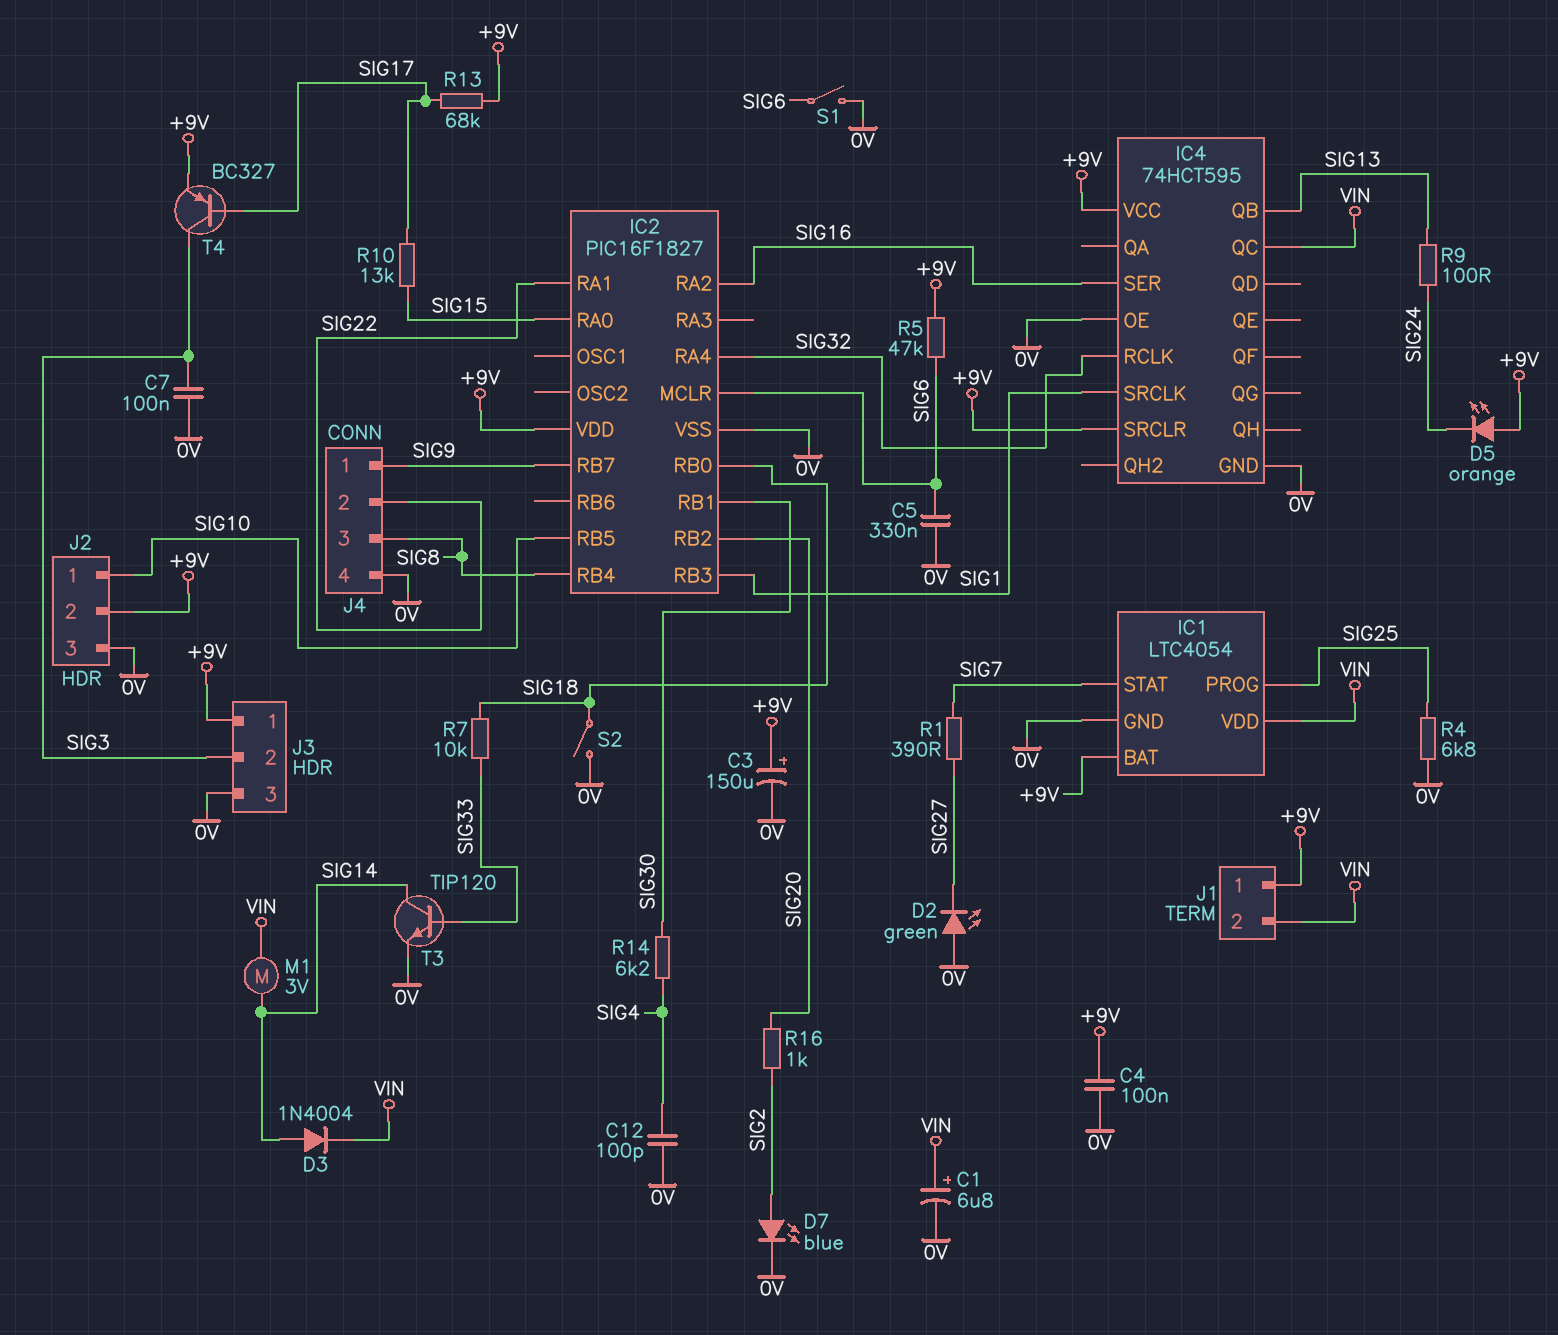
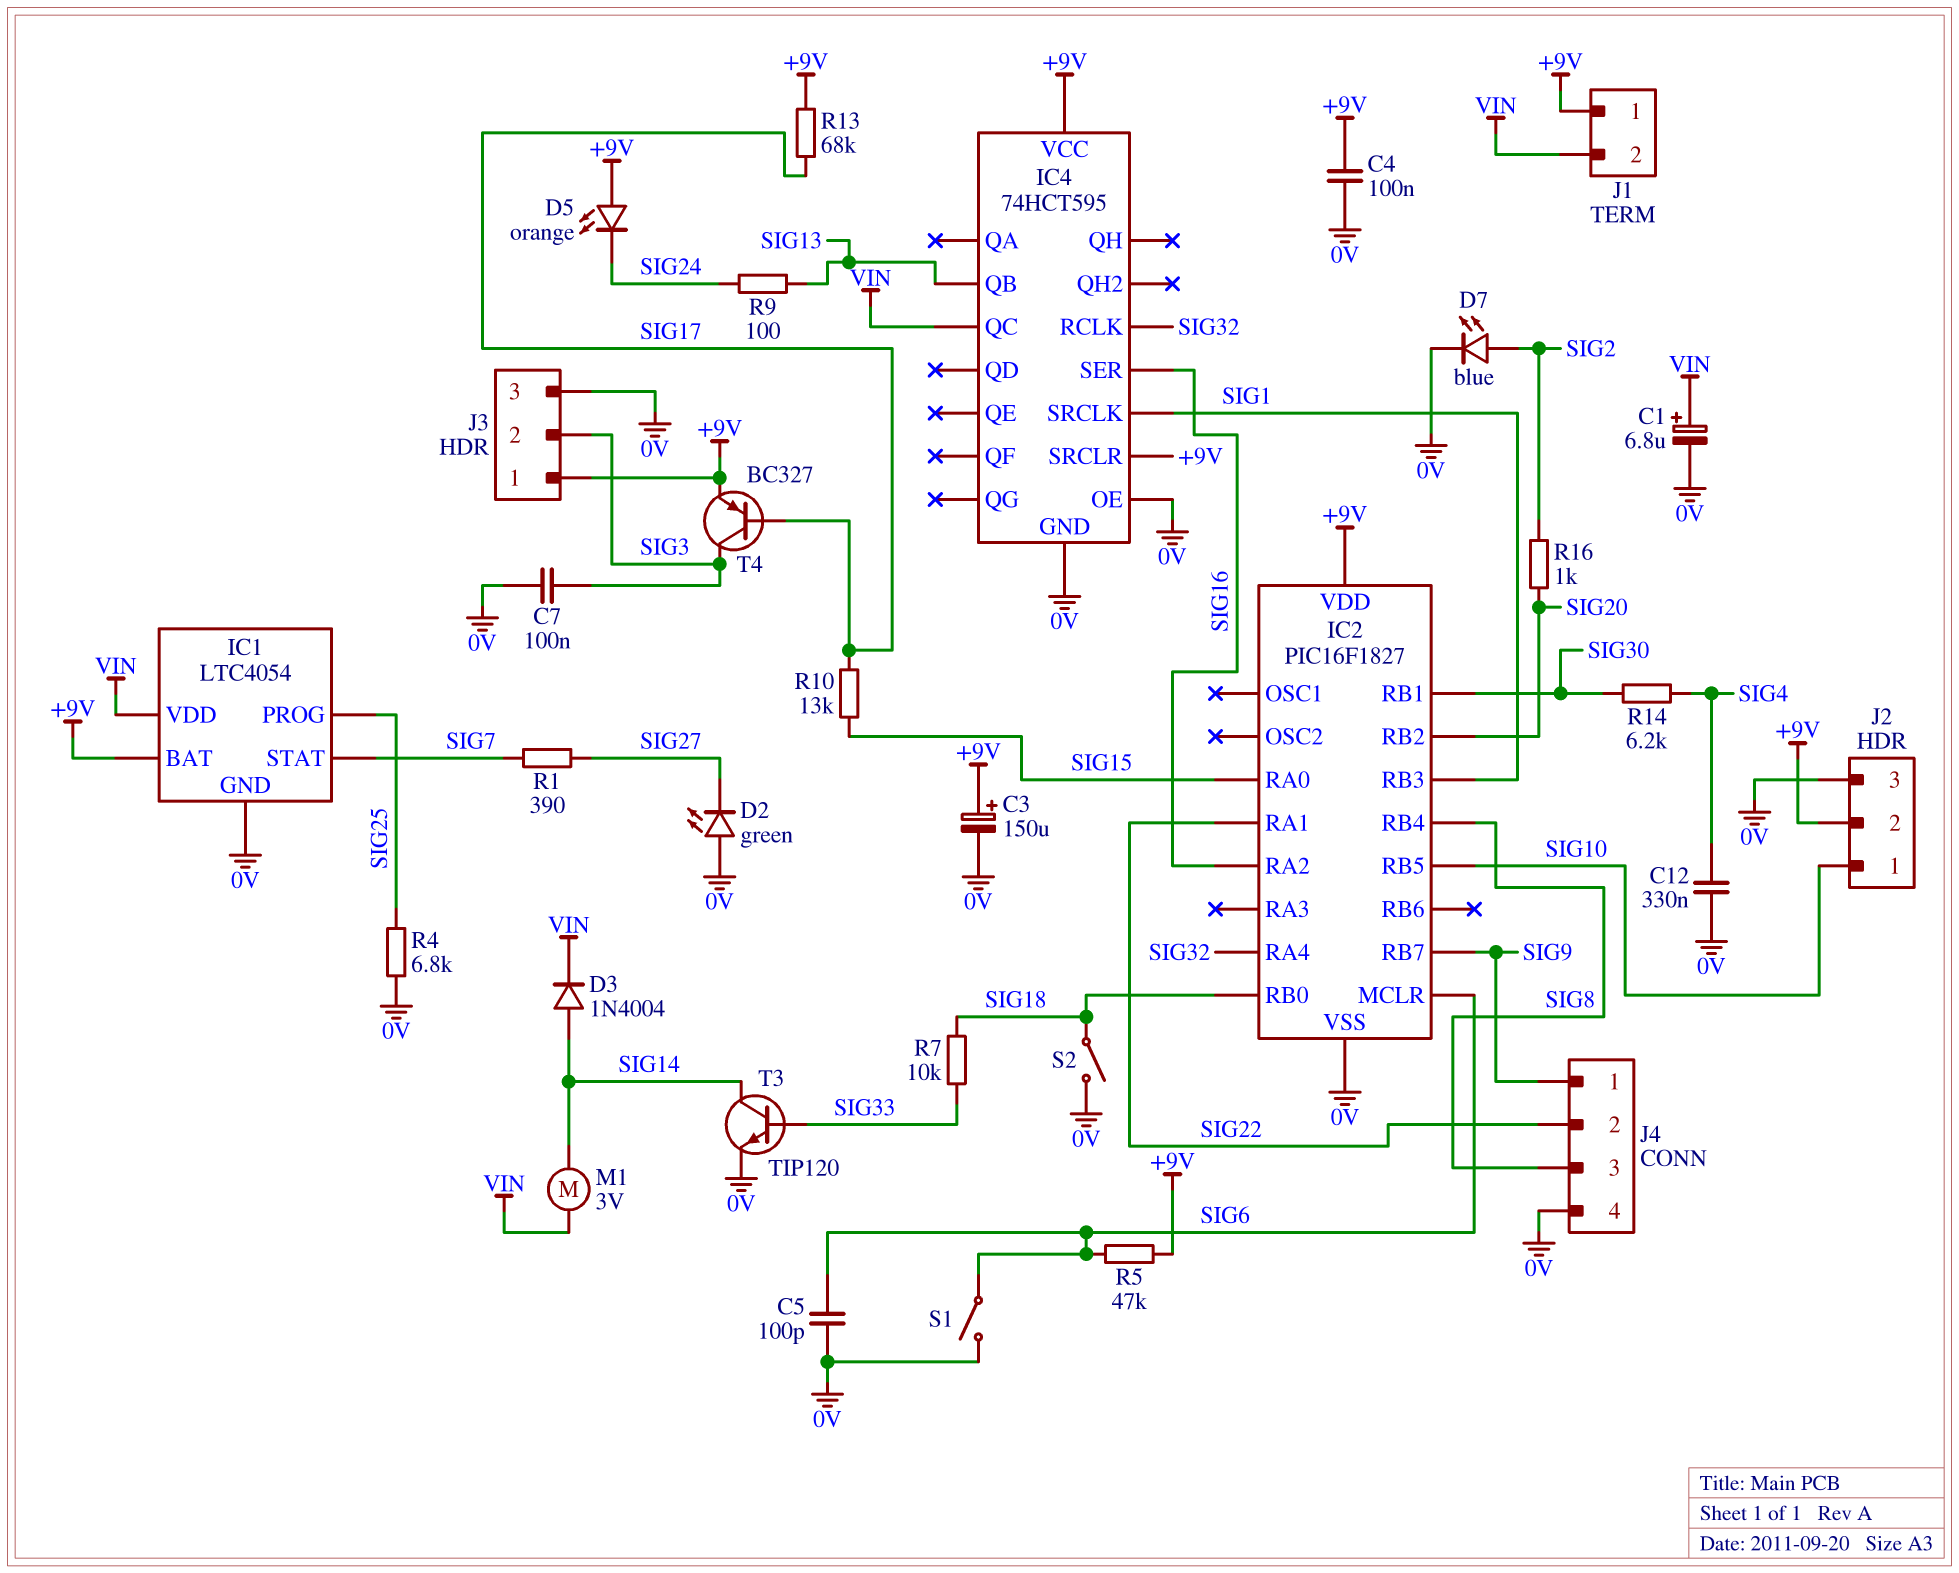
C5: 330nF (0V, SIG6) -> 100pF (0V, SIG6)
C12: 100pF (0V, SIG4) -> 330nF (0V, SIG4)

